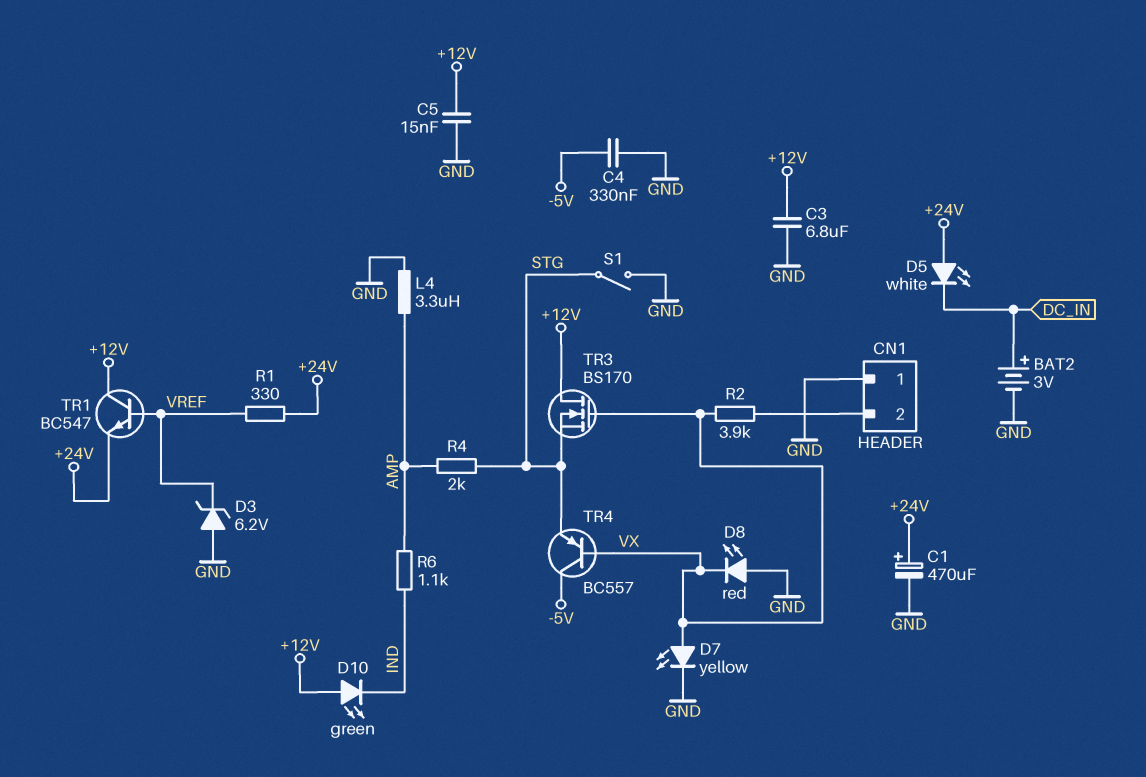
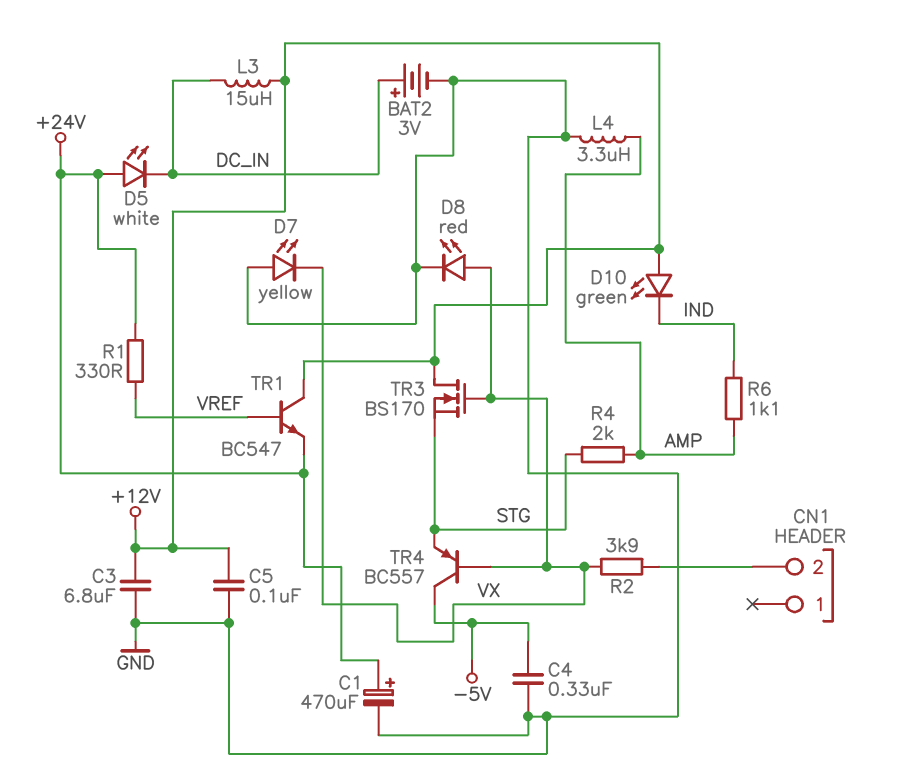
C5: 15nF (+12V, GND) -> 100nF (+12V, GND)
CN1 pin 1: GND -> none
D3: zener 6.2V (A GND, K VREF) -> none
D7: LED yellow (A VX, K GND) -> LED yellow (A GND, K VX)
D8: LED red (A GND, K VX) -> LED red (A VX, K GND)
L3: none -> 15uH (+12V, DC_IN)
S1: switch (GND, STG) -> none

